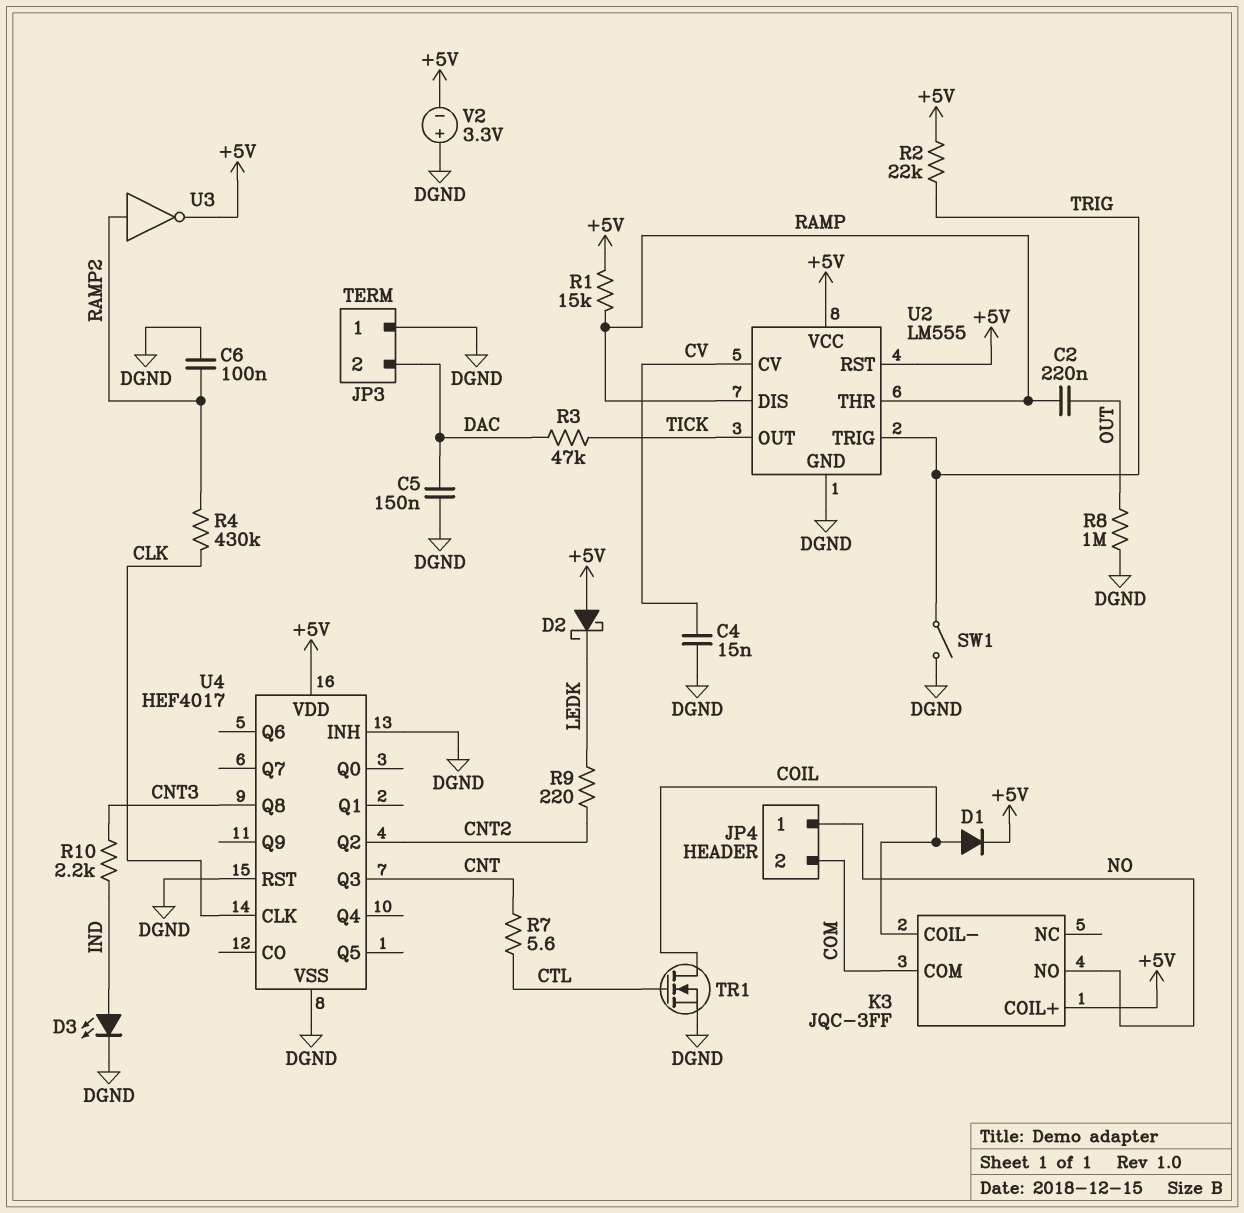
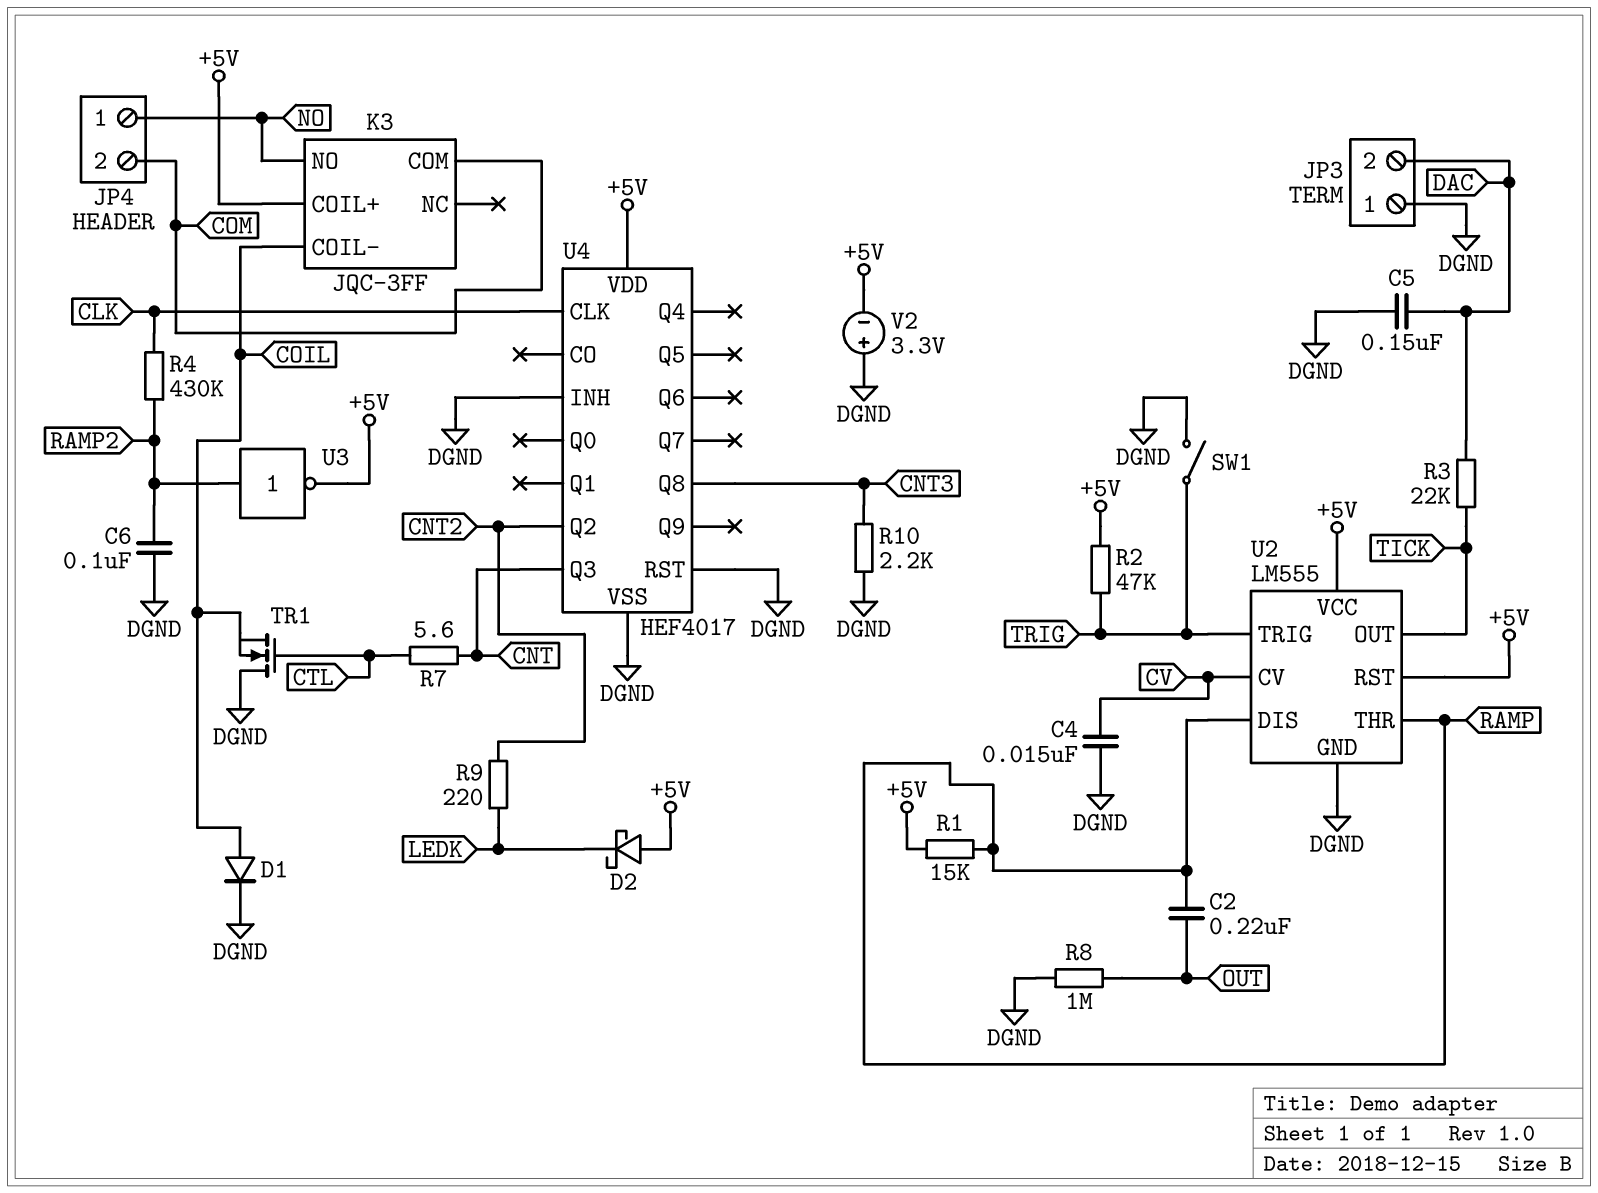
D1: diode (A COIL, K +5V) -> diode (A COIL, K DGND)
D3: LED (A IND, K DGND) -> none
R2: 22k (+5V, TRIG) -> 47k (+5V, TRIG)
R3: 47k (DAC, TICK) -> 22k (DAC, TICK)
R10: 2.2k (CNT3, IND) -> 2.2k (CNT3, DGND)
TR1: NMOS (G CTL, D COIL, S DGND) -> NMOS (G CTL, D DGND, S COIL)

